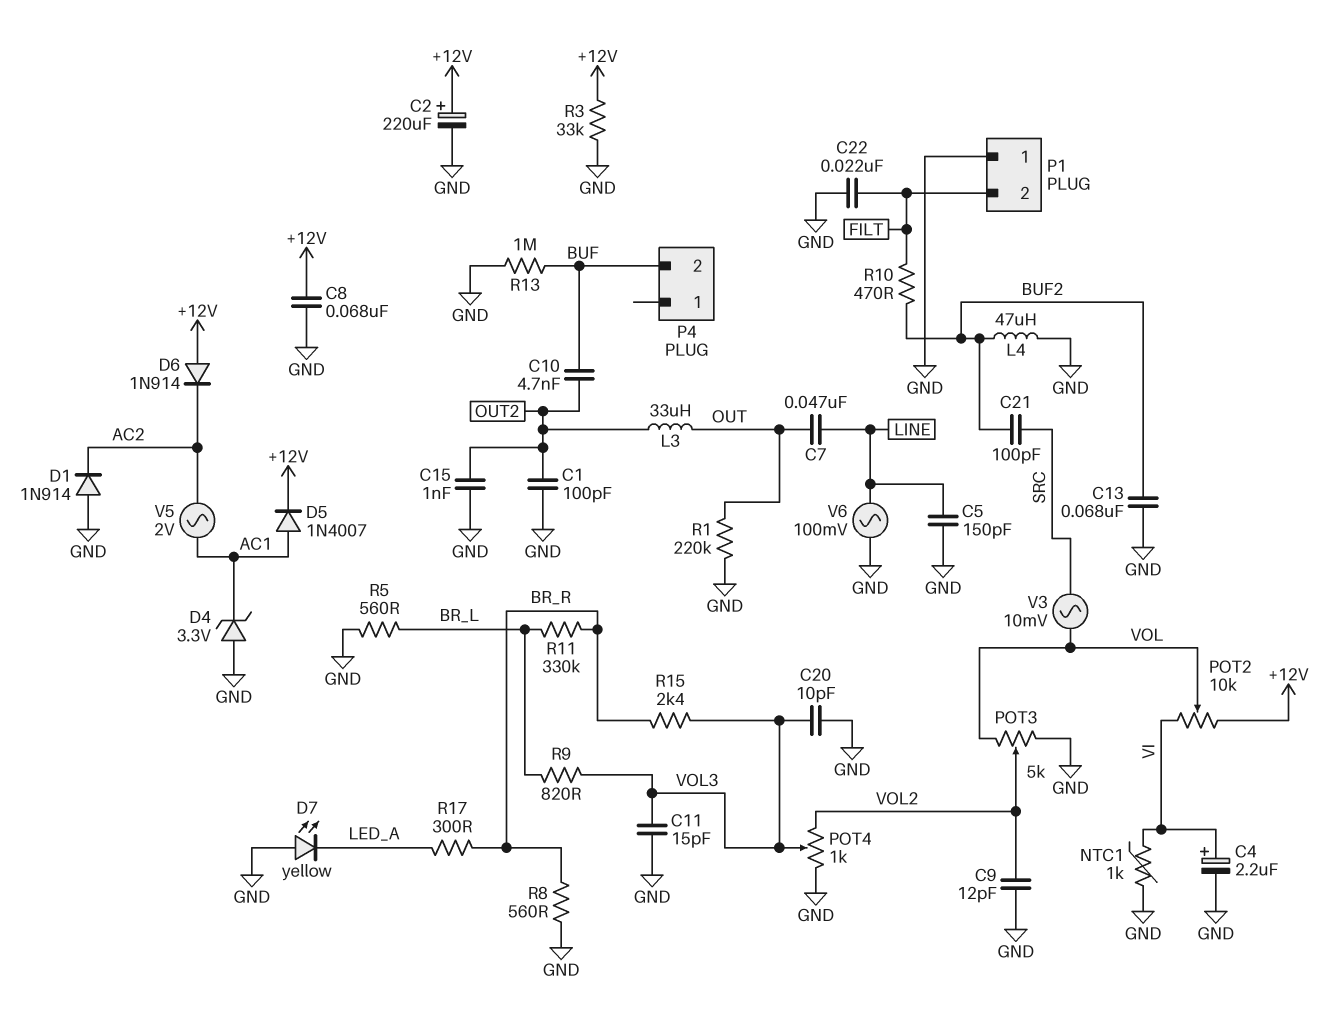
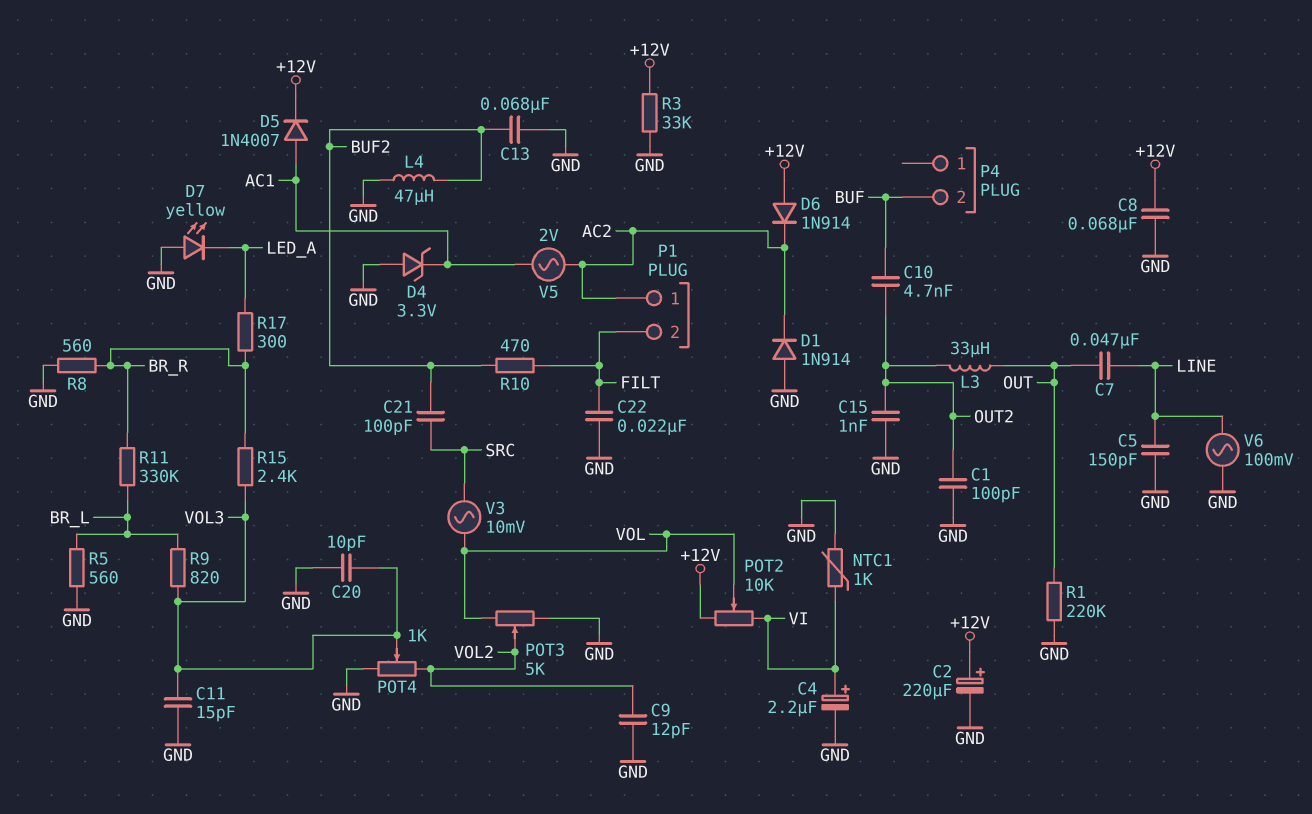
P1 pin 1: GND -> AC2
R13: 1M (BUF, GND) -> none

